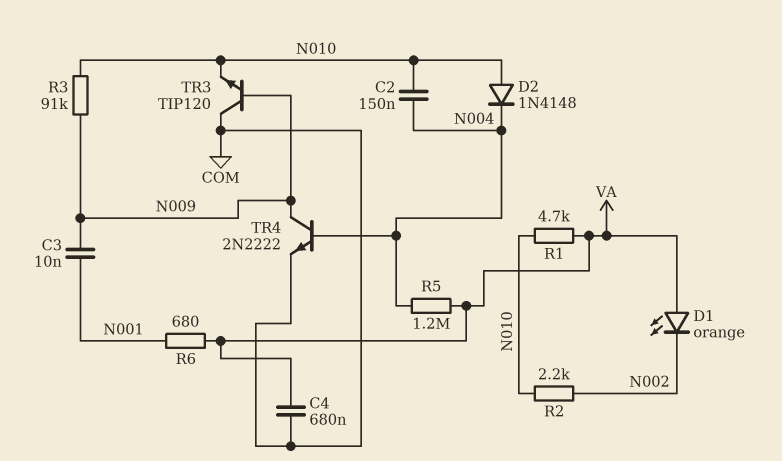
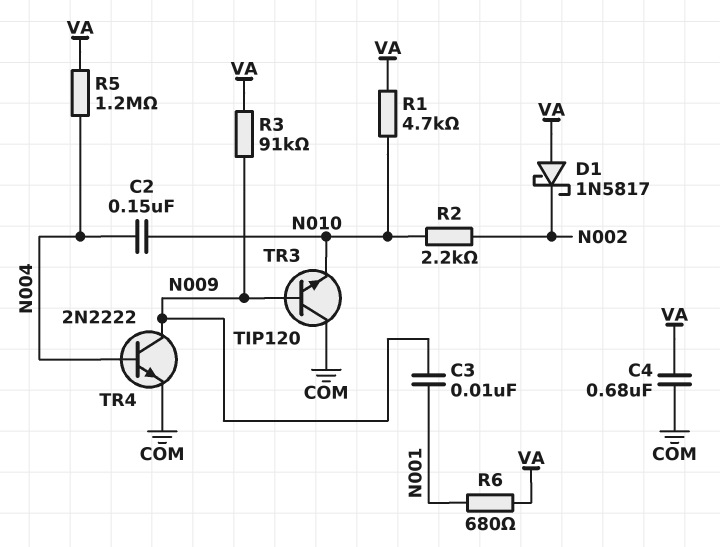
D1: LED orange (A VA, K N002) -> schottky 1N5817 (A VA, K N002)
D2: diode 1N4148 (A N010, K N004) -> none
R3: 91k (N009, N010) -> 91k (N009, VA)

